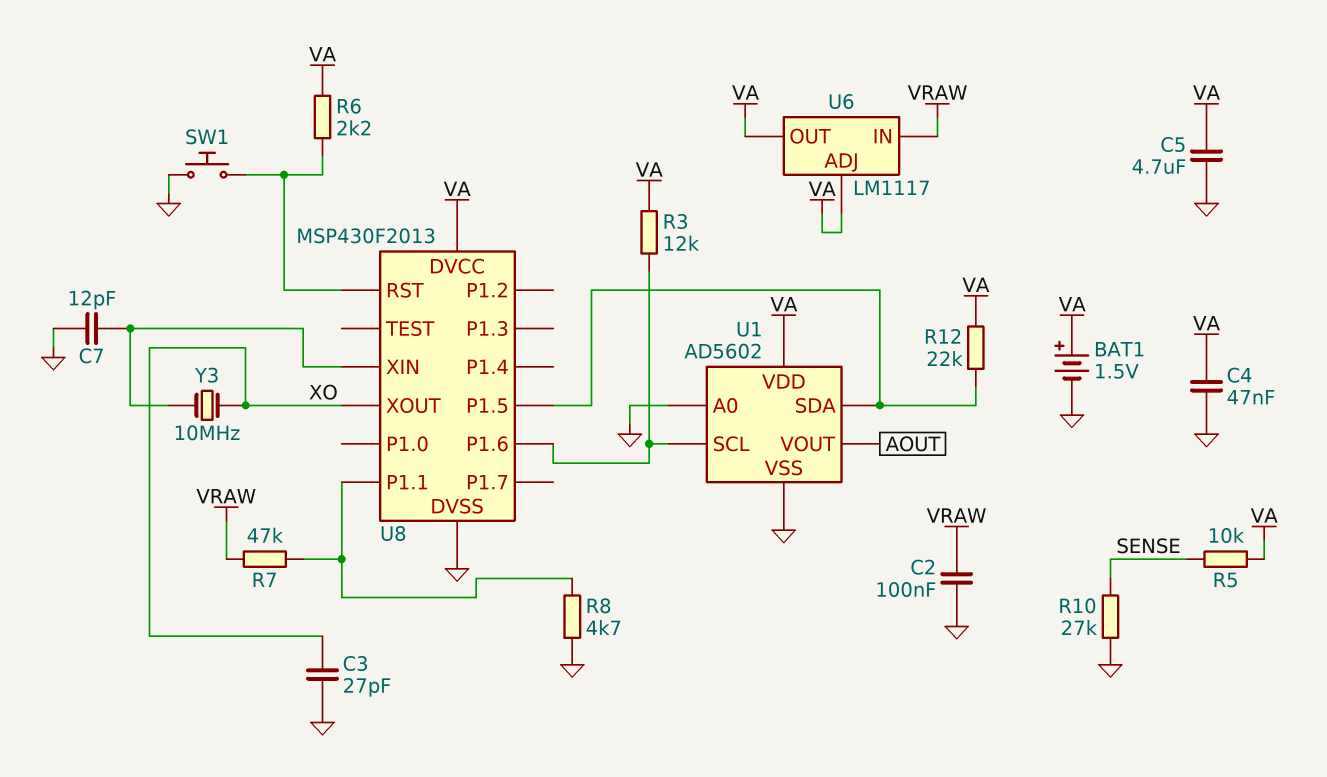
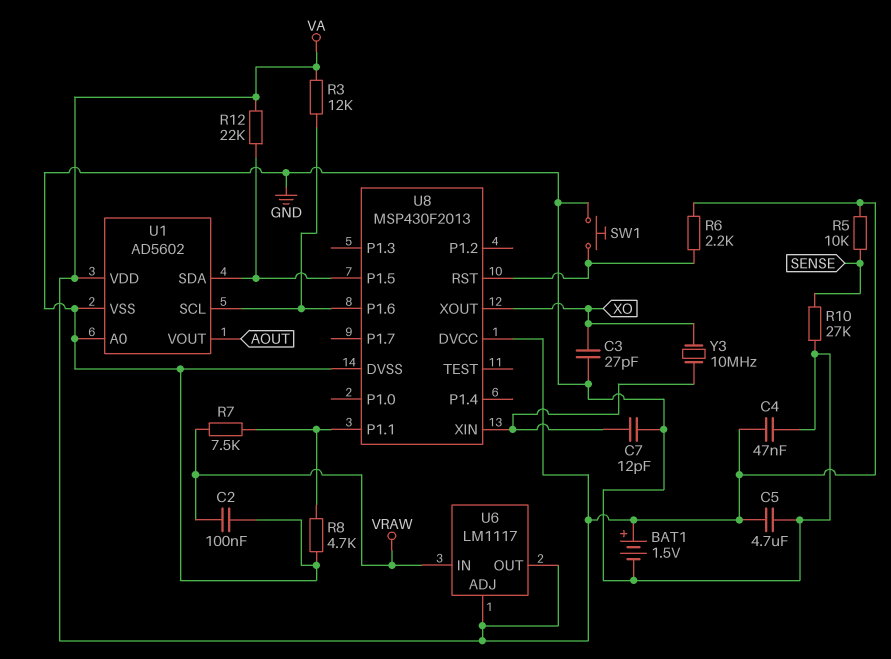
R7: 47k (U8/P1.1, VRAW) -> 7.5k (U8/P1.1, VRAW)

